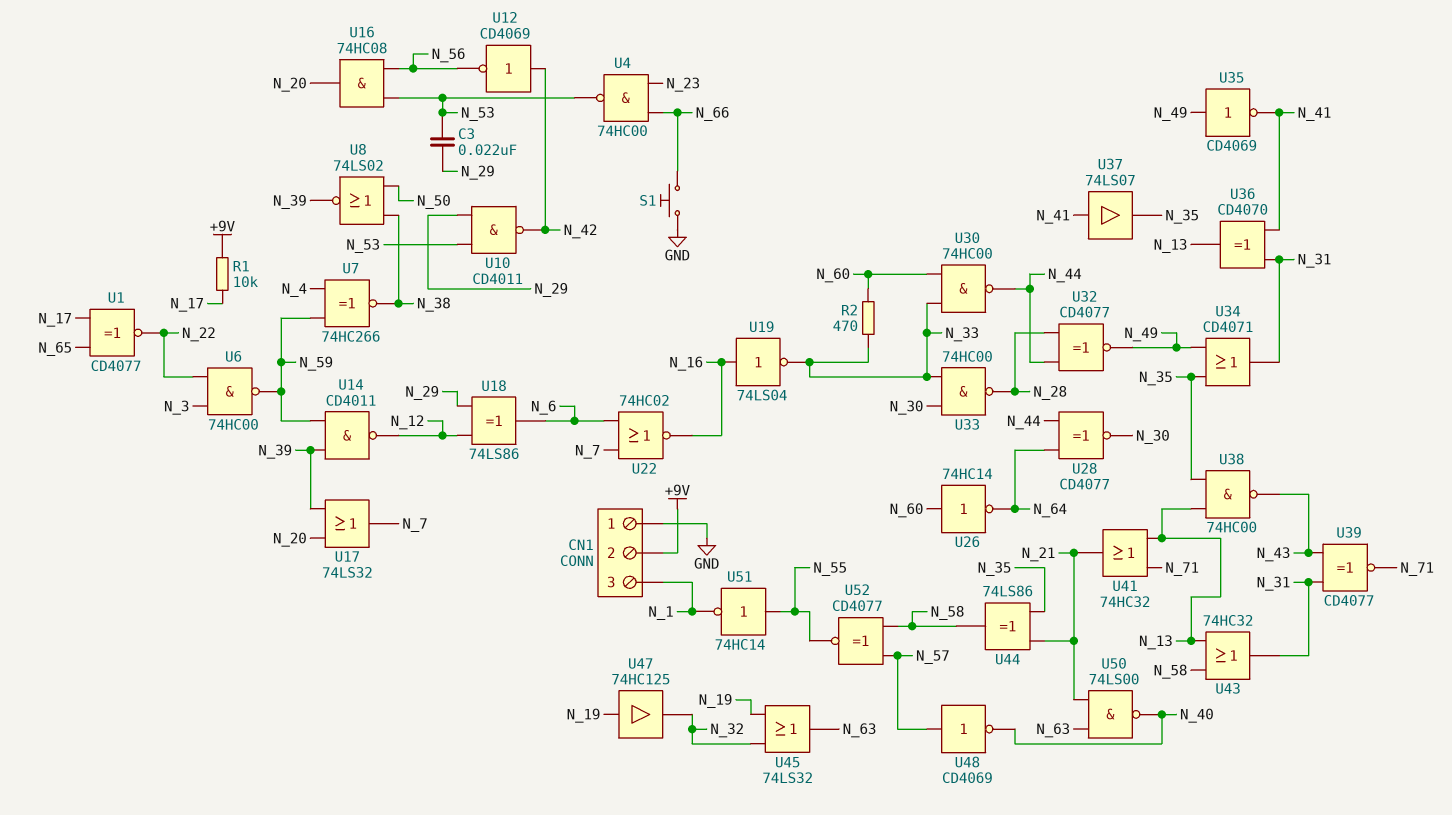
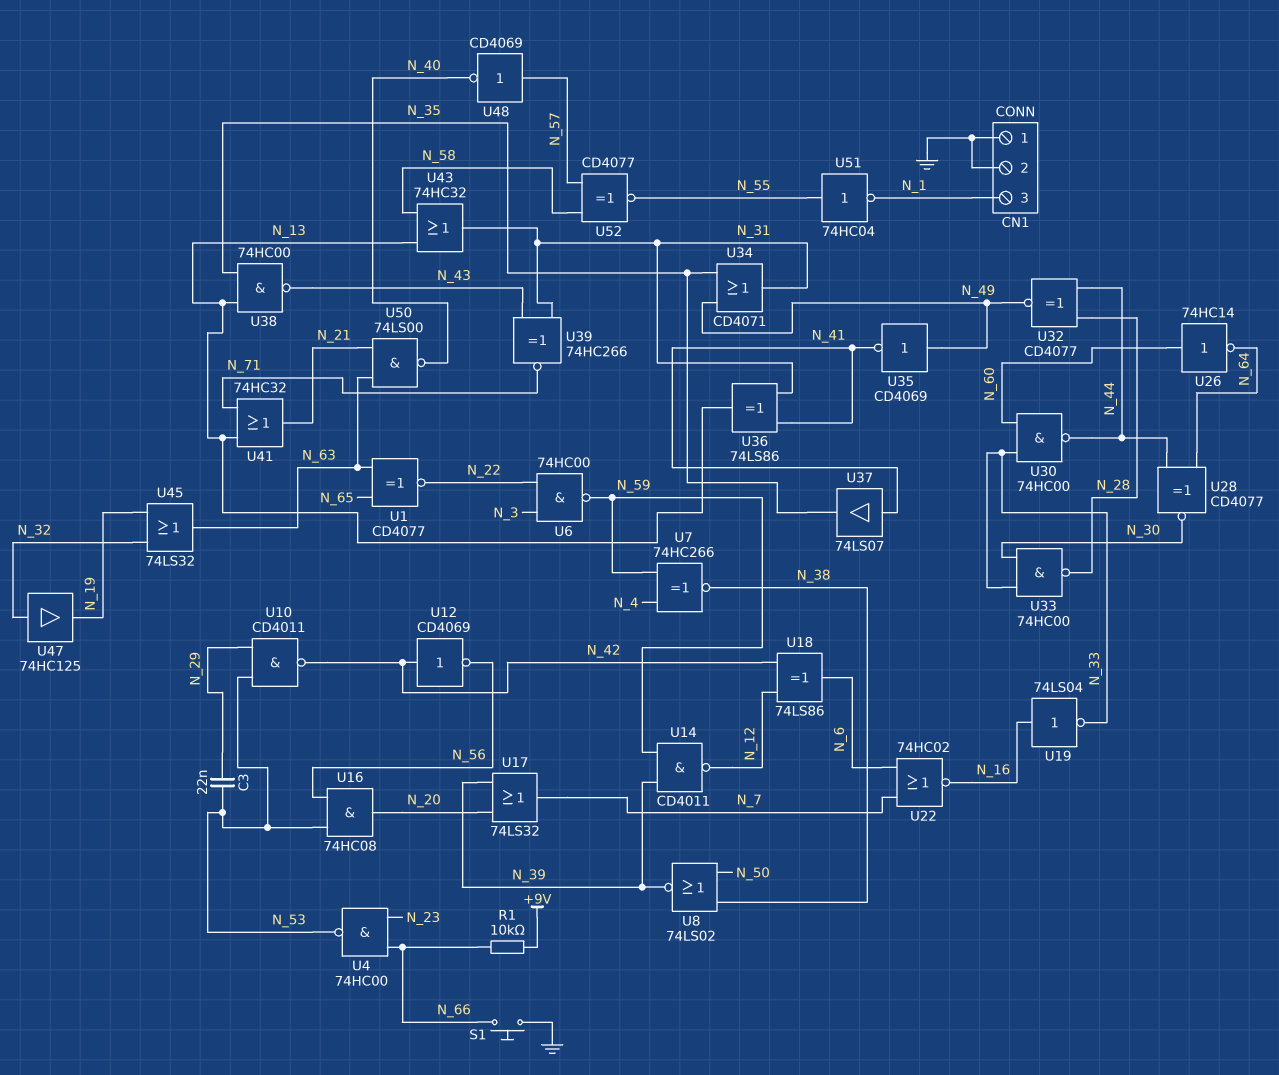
CN1 pin 2: +9V -> GND
R1: 10k (+9V, N_17) -> 10k (+9V, N_66)
R2: 470 (N_33, N_60) -> none
U1: XNOR CD4077 (in N_17, in N_65, out N_22) -> XNOR CD4077 (in N_63, in N_65, out N_22)
U18: XOR 74LS86 (in N_12, in N_29, out N_6) -> XOR 74LS86 (in N_12, in N_42, out N_6)
U36: XOR CD4070 (in N_31, in N_41, out N_13) -> XOR 74LS86 (in N_31, in N_41, out N_13)
U39: XNOR CD4077 (in N_31, in N_43, out N_71) -> XNOR 74HC266 (in N_31, in N_43, out N_71)
U44: XOR 74LS86 (in N_21, in N_35, out N_58) -> none
U47: buffer 74HC125 (in N_19, out N_32) -> buffer 74HC125 (in N_32, out N_19)
U51: NOT 74HC14 (in N_55, out N_1) -> NOT 74HC04 (in N_55, out N_1)

